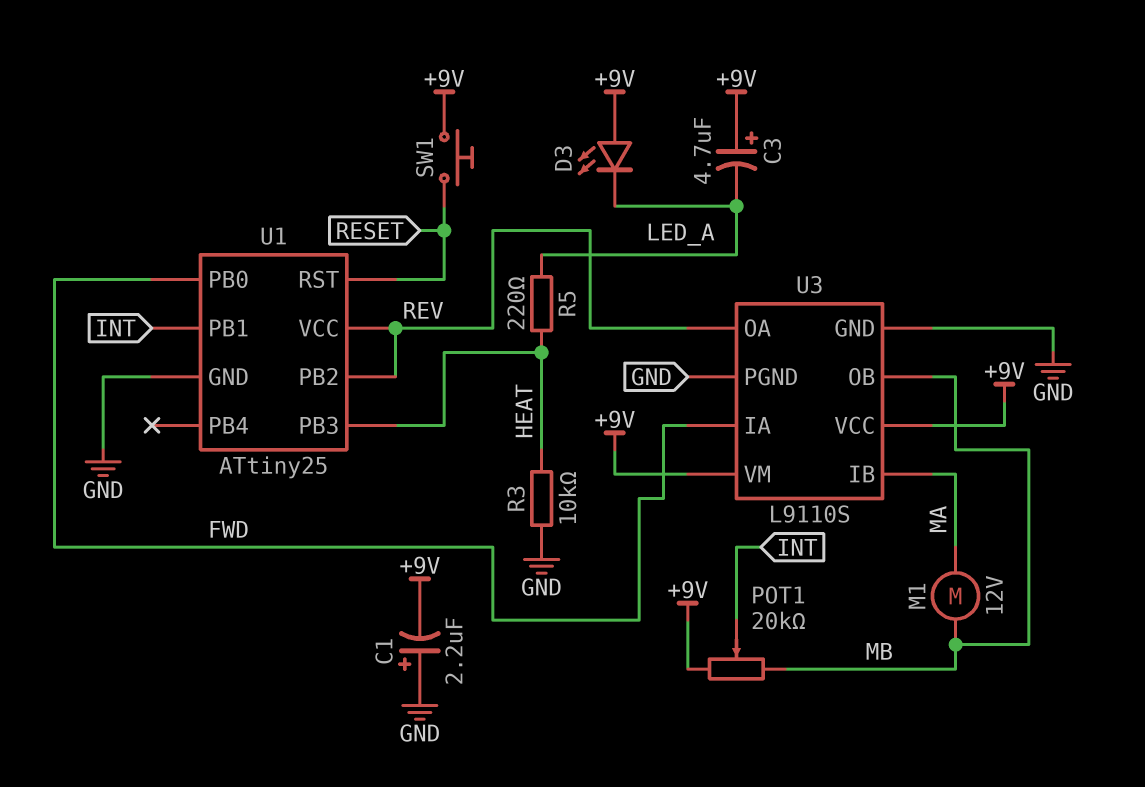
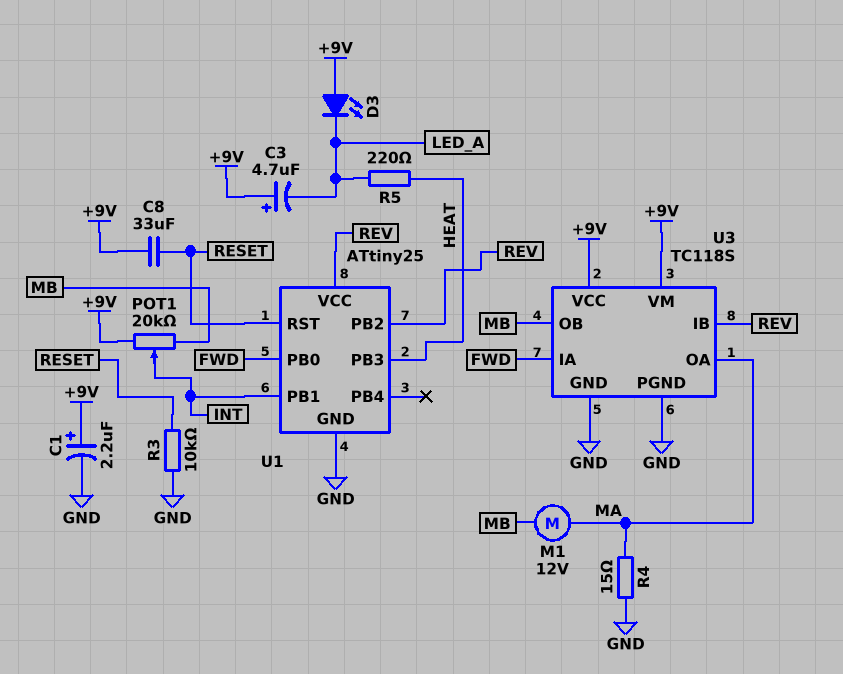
C1: 2.2uF (plus GND, minus +9V) -> 2.2uF (plus +9V, minus GND)
C8: none -> 33uF (+9V, RESET)
R3: 10k (GND, HEAT) -> 10k (GND, RESET)
R4: none -> 15 (GND, MA)
SW1: button (+9V, RESET) -> none
U3: L9110S -> TC118S
U3 pin IB: MA -> REV
U3 pin OA: REV -> MA

